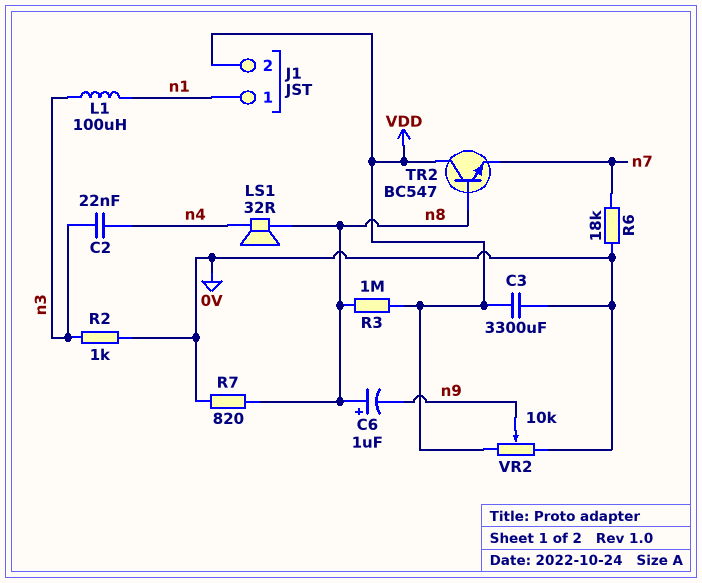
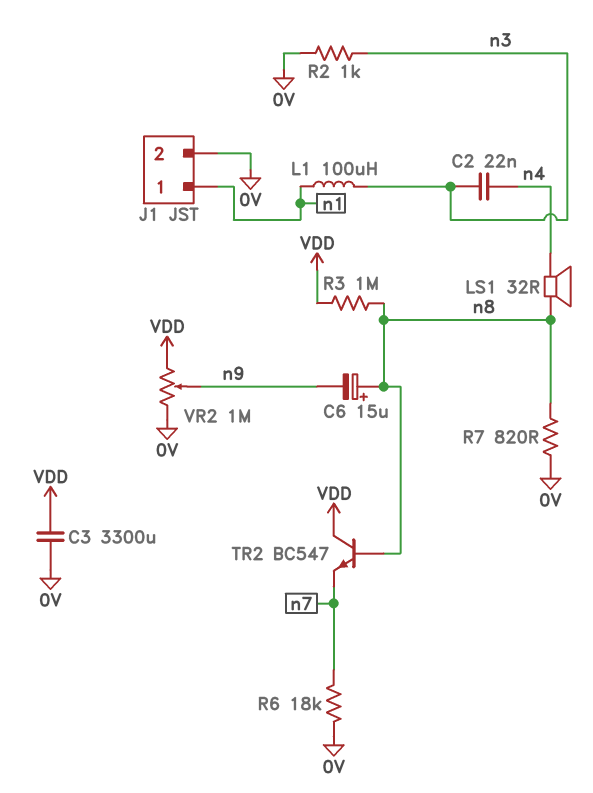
C6: 1uF (plus n8, minus n9) -> 15uF (plus n8, minus n9)
J1 pin 2: VDD -> 0V
VR2: 10k (0V, VDD, wiper n9) -> 1M (0V, VDD, wiper n9)

